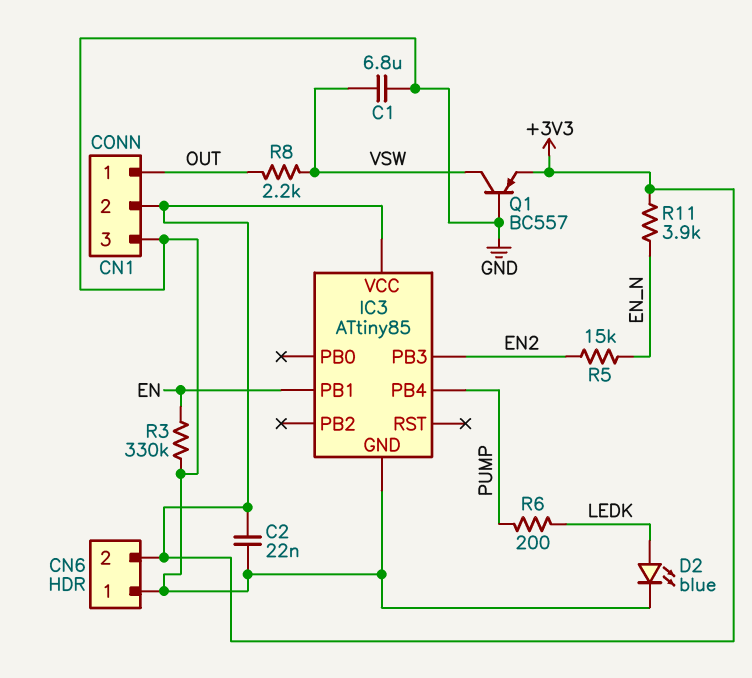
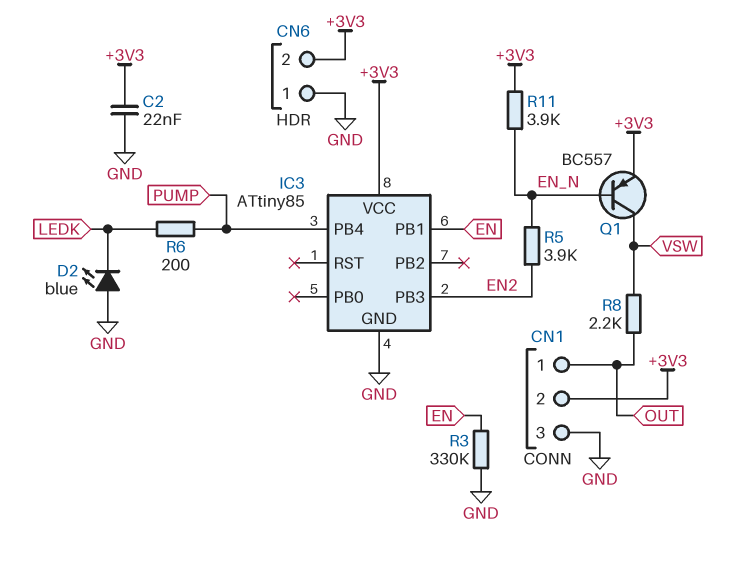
C1: 6.8uF (GND, VSW) -> none
D2: LED blue (A LEDK, K GND) -> LED blue (A GND, K LEDK)
Q1: PNP BC557 (B GND, C VSW, E +3V3) -> PNP BC557 (B EN_N, C VSW, E +3V3)
R5: 15k (EN2, EN_N) -> 3.9k (EN2, EN_N)

